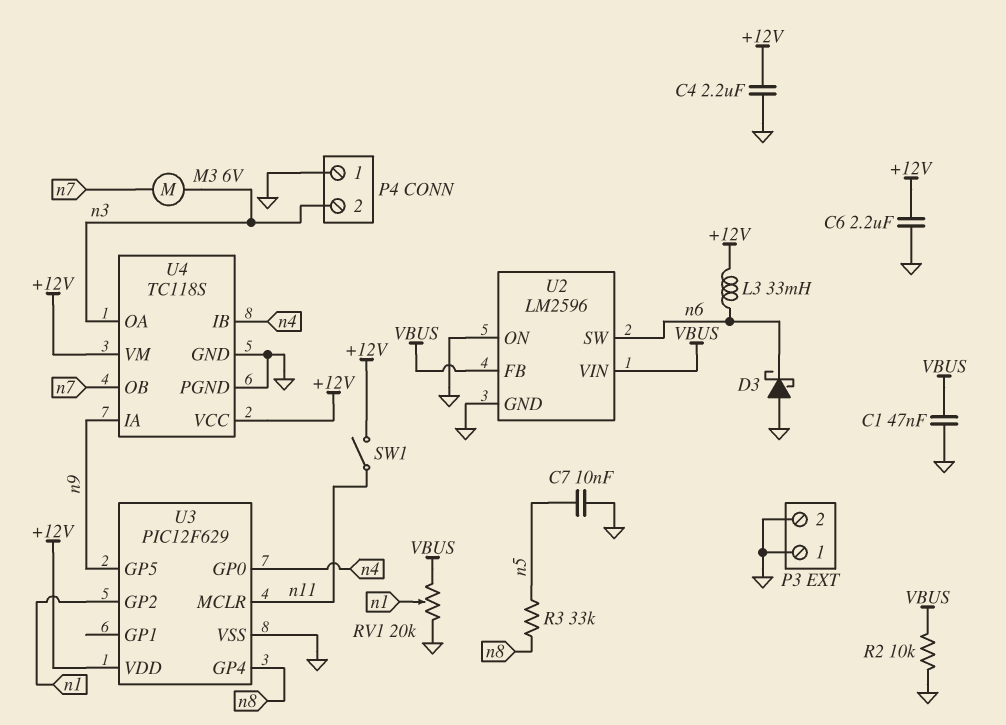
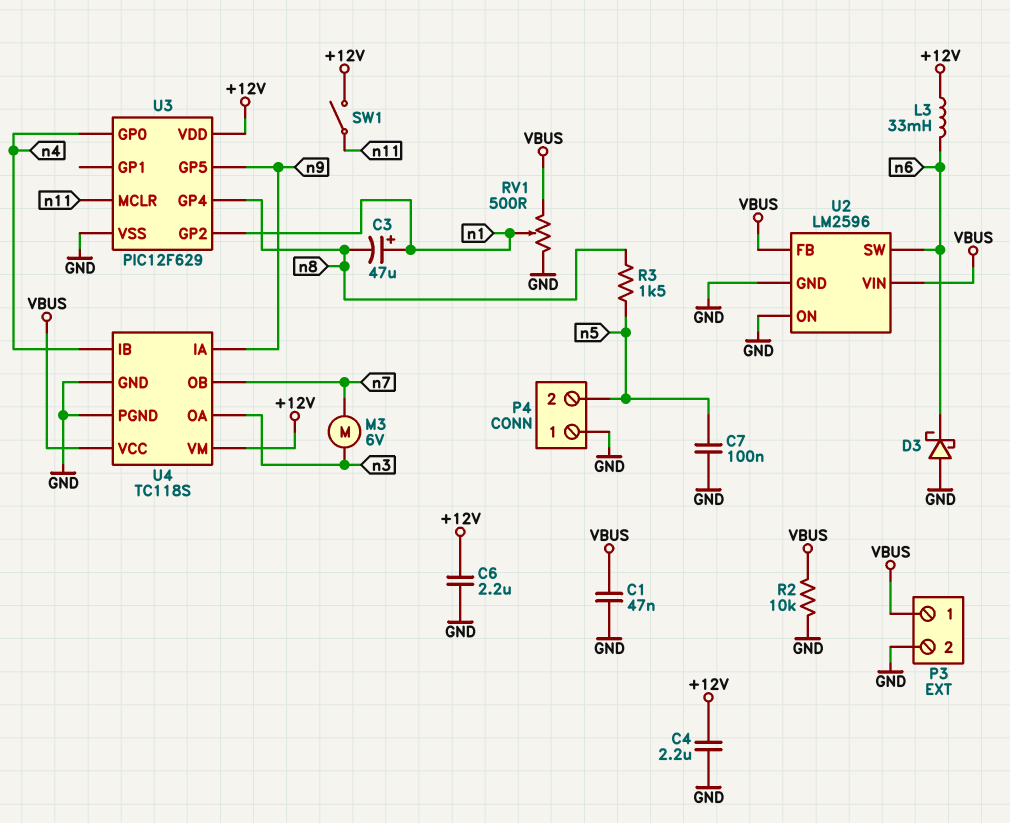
C3: none -> 47uF (plus n1, minus n8)
C7: 10nF (GND, n5) -> 100nF (GND, n5)
P3 pin 1: GND -> VBUS
P4 pin 2: n3 -> n5
R3: 33k (n5, n8) -> 1.5k (n5, n8)
RV1: 20k (GND, VBUS, wiper n1) -> 500 (GND, VBUS, wiper n1)
U4 pin VCC: +12V -> VBUS

